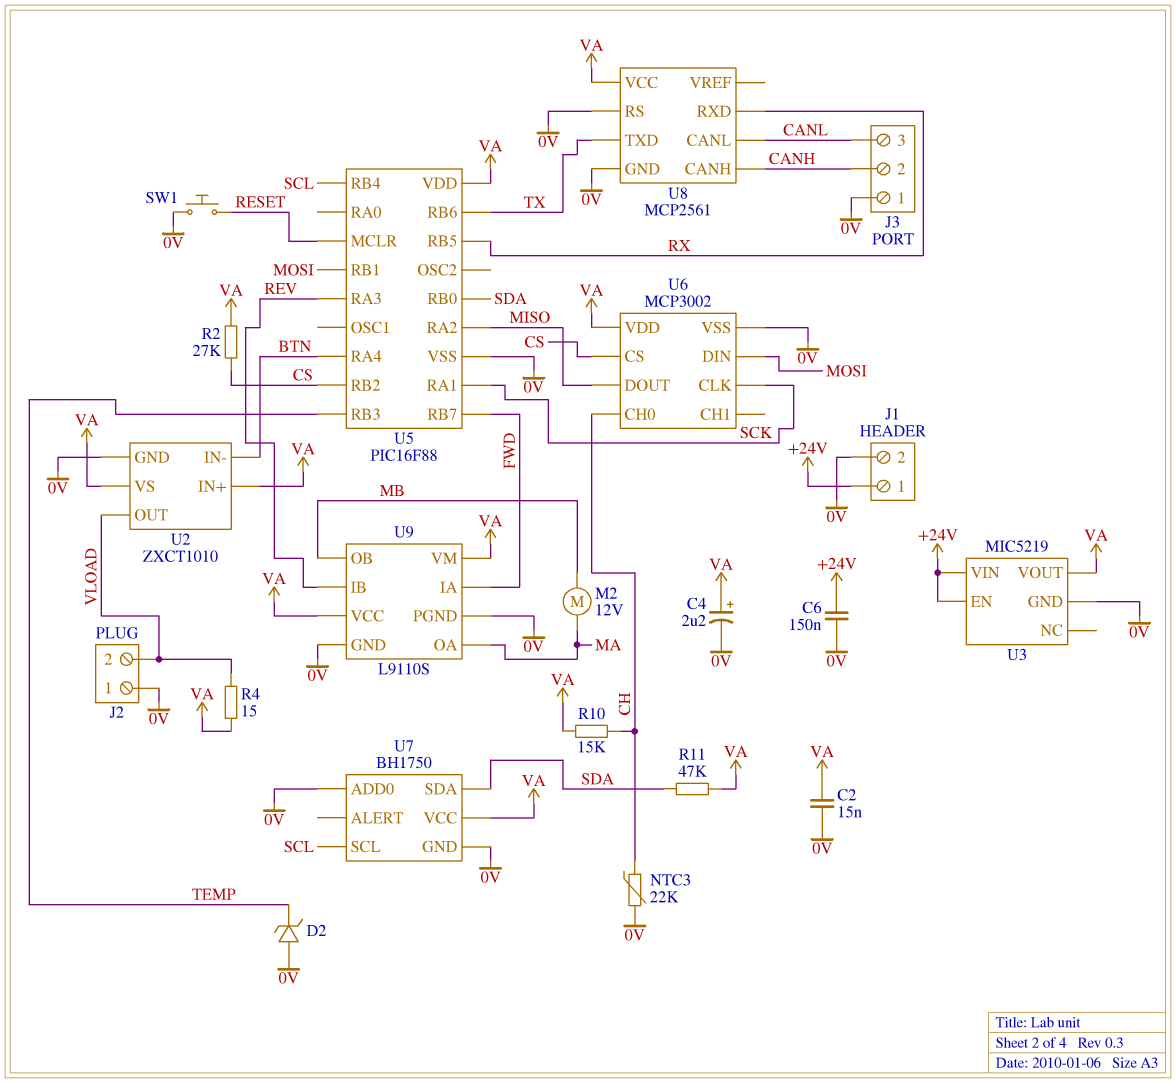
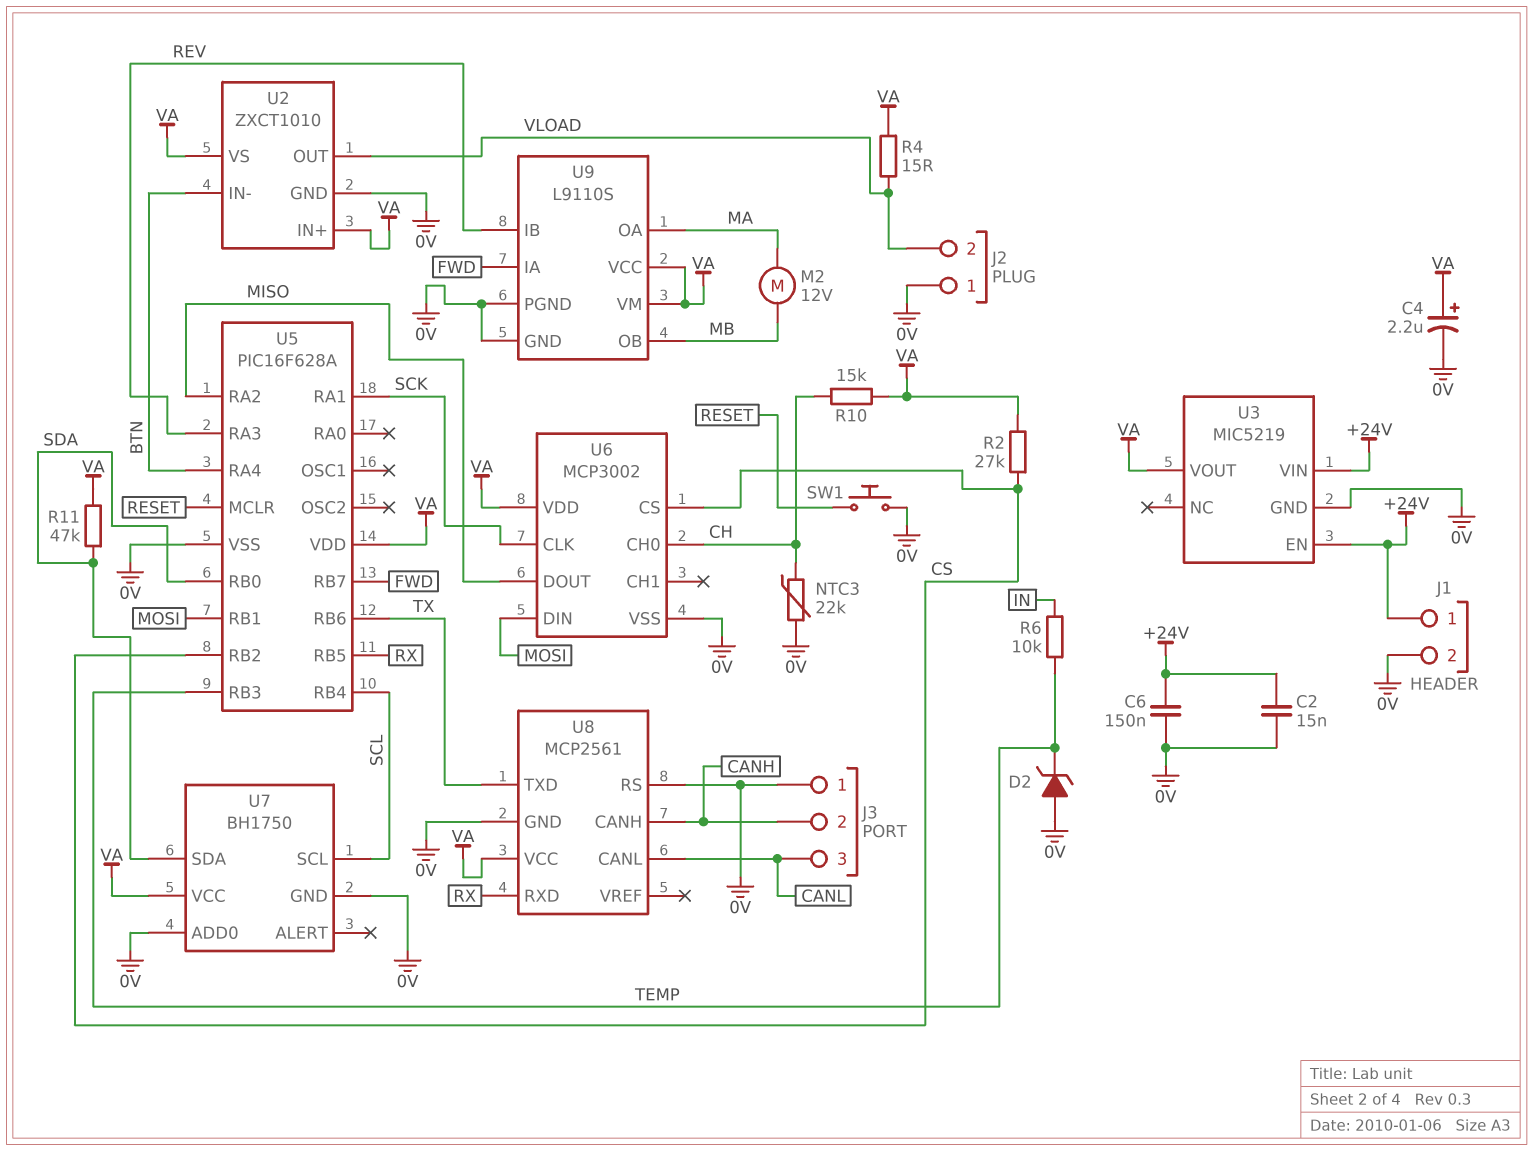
C2: 15nF (0V, VA) -> 15nF (+24V, 0V)
R6: none -> 10k (IN, TEMP)
U5: PIC16F88 -> PIC16F628A

